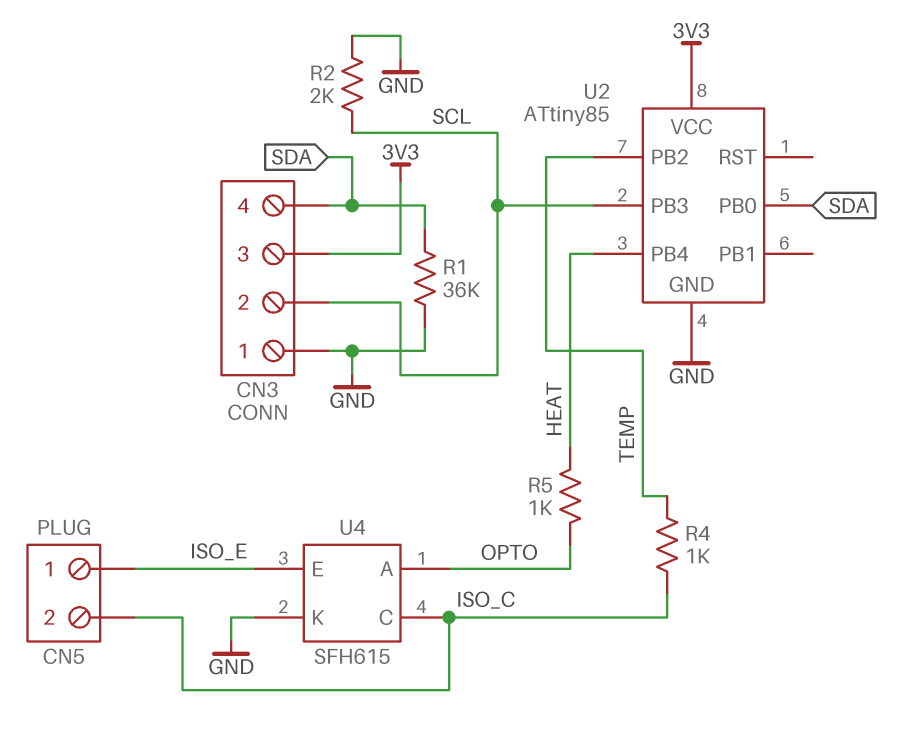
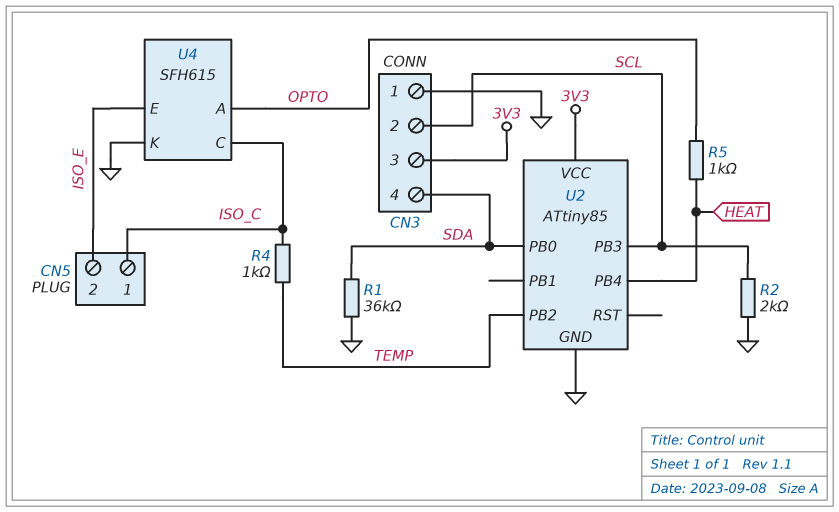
CN5 pin 1: ISO_E -> ISO_C
CN5 pin 2: ISO_C -> ISO_E

